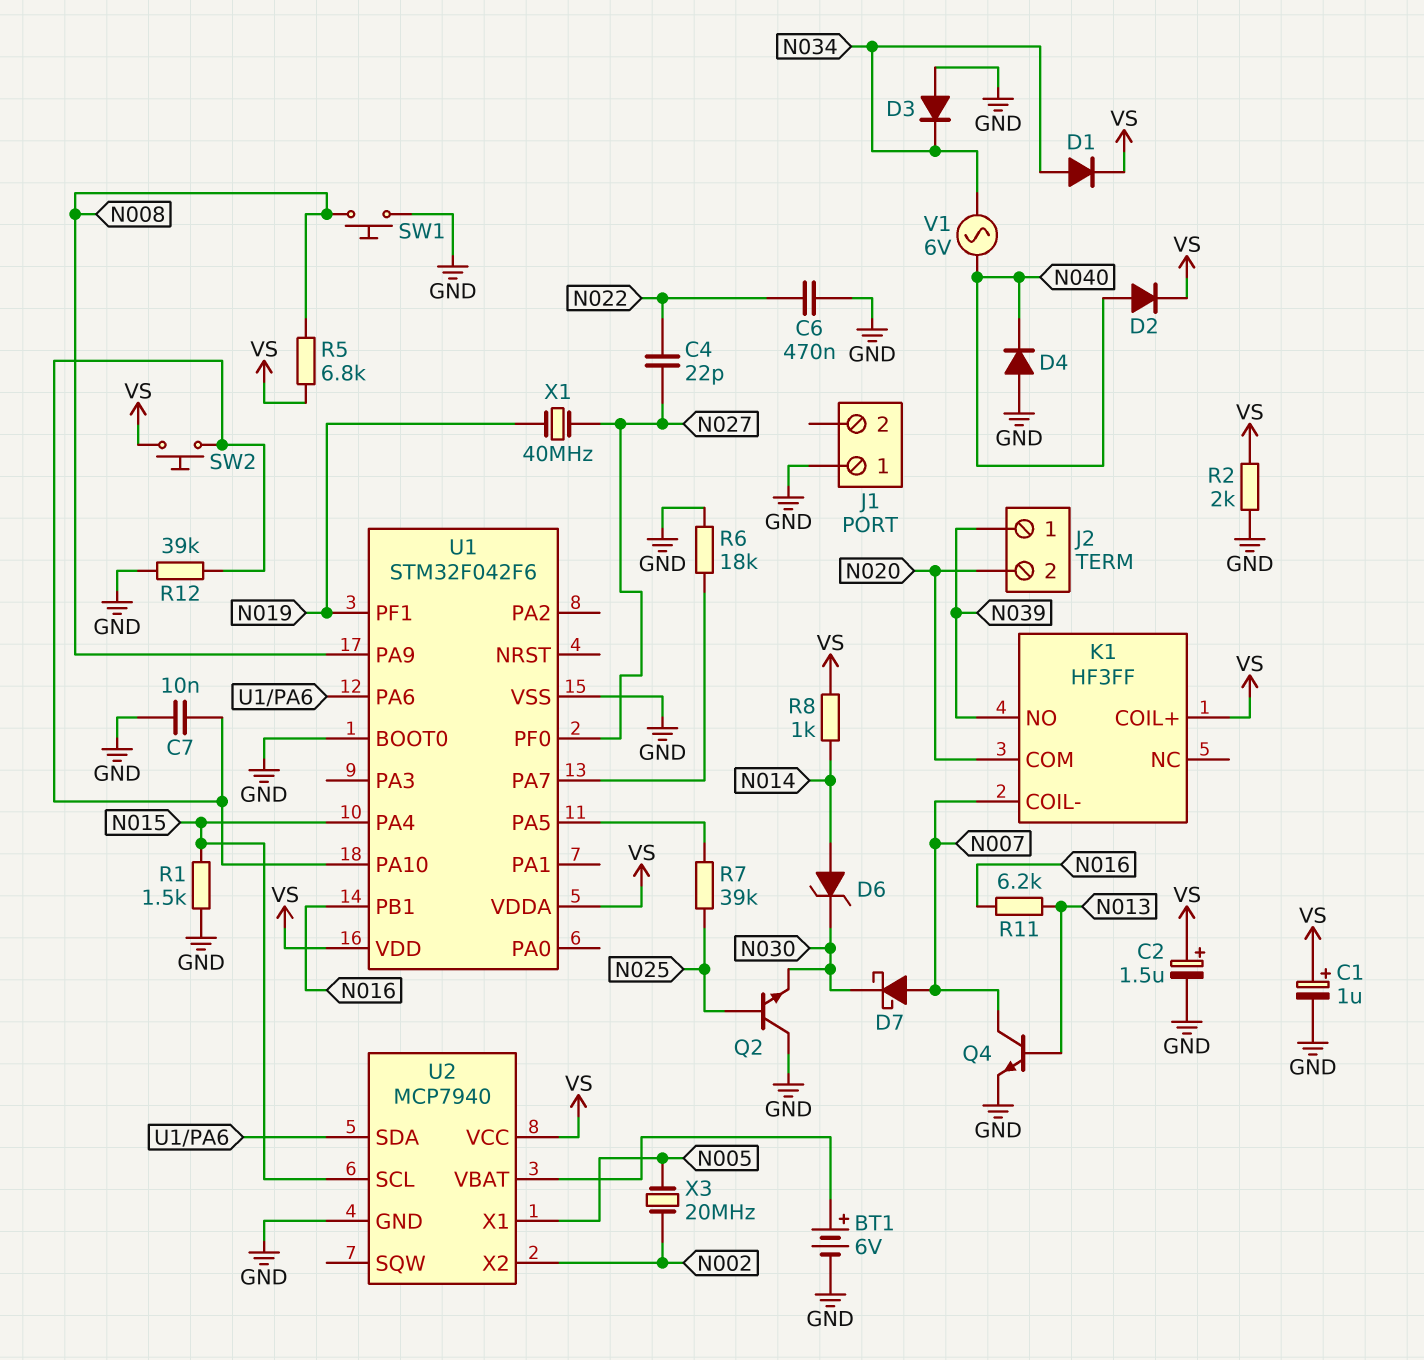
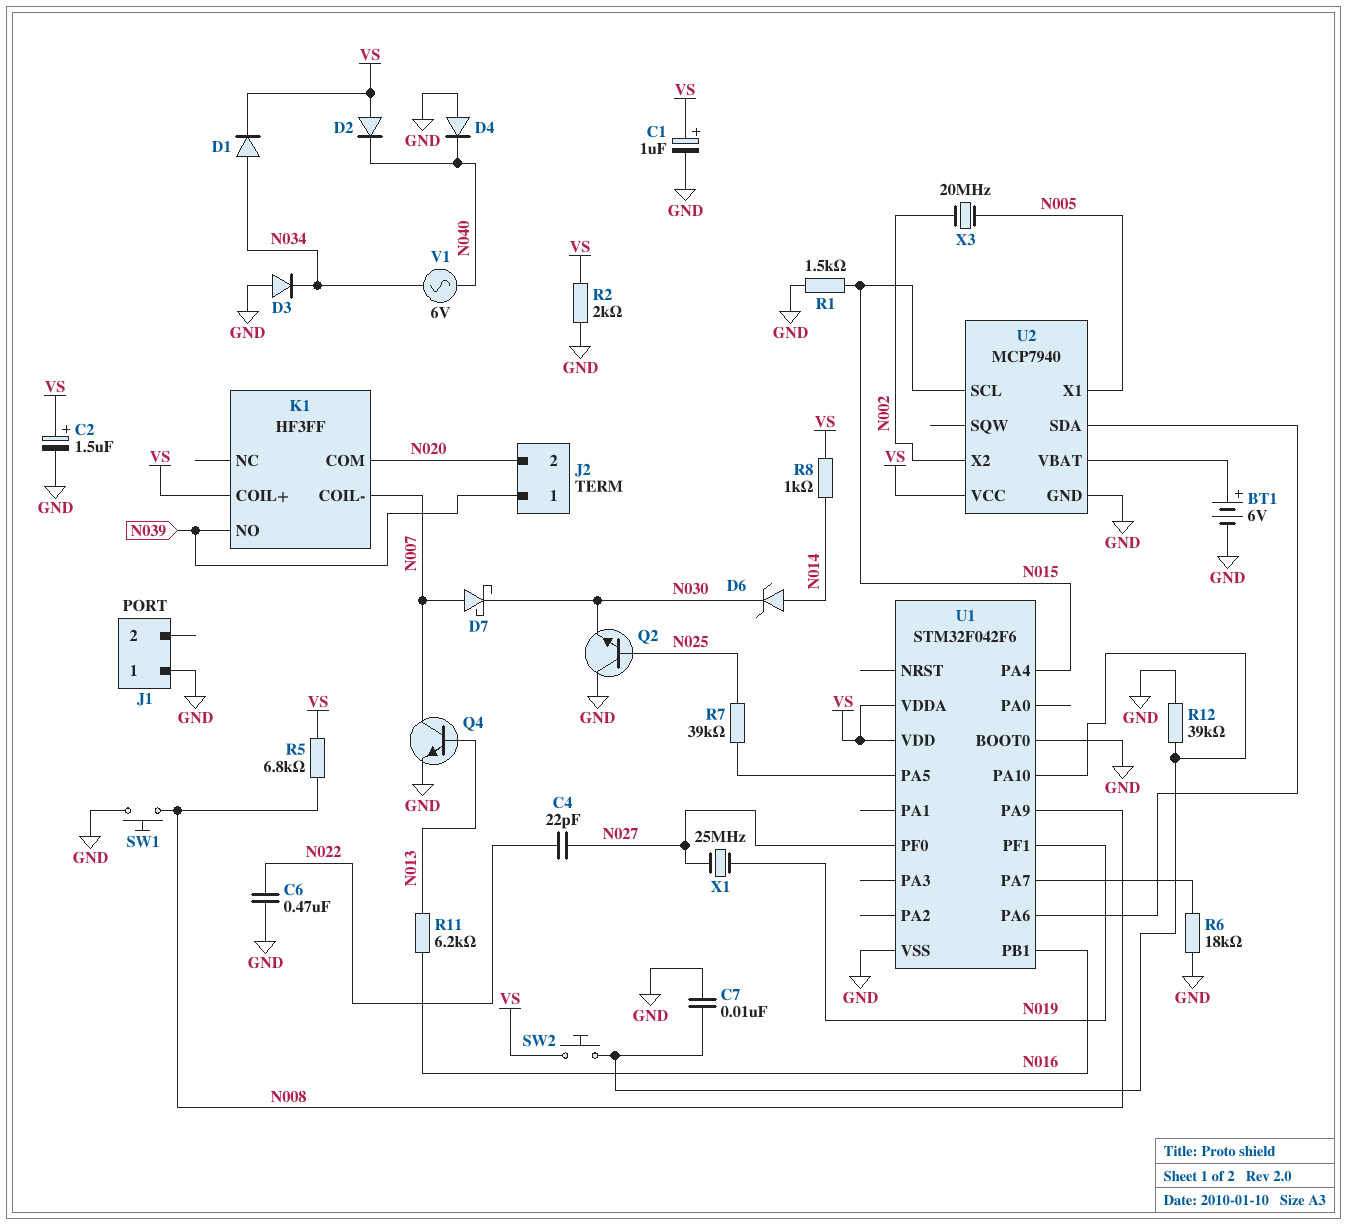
D2: diode (A N040, K VS) -> diode (A VS, K N040)
X1: 40MHz (N019, N027) -> 25MHz (N019, N027)

